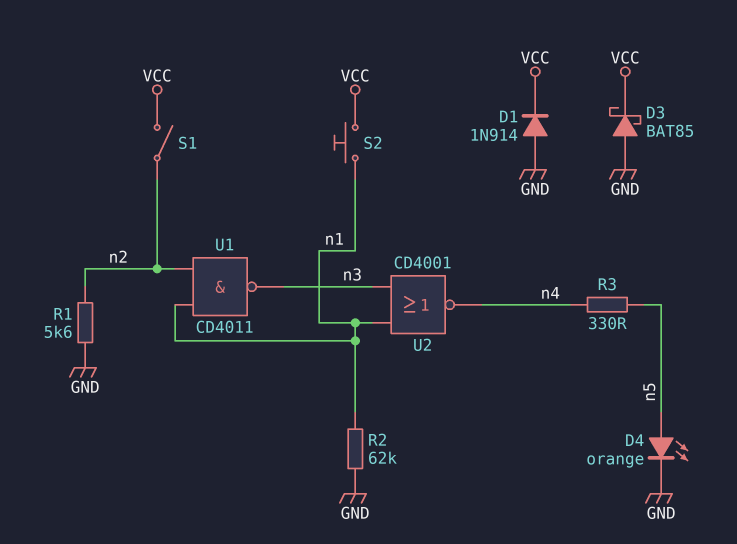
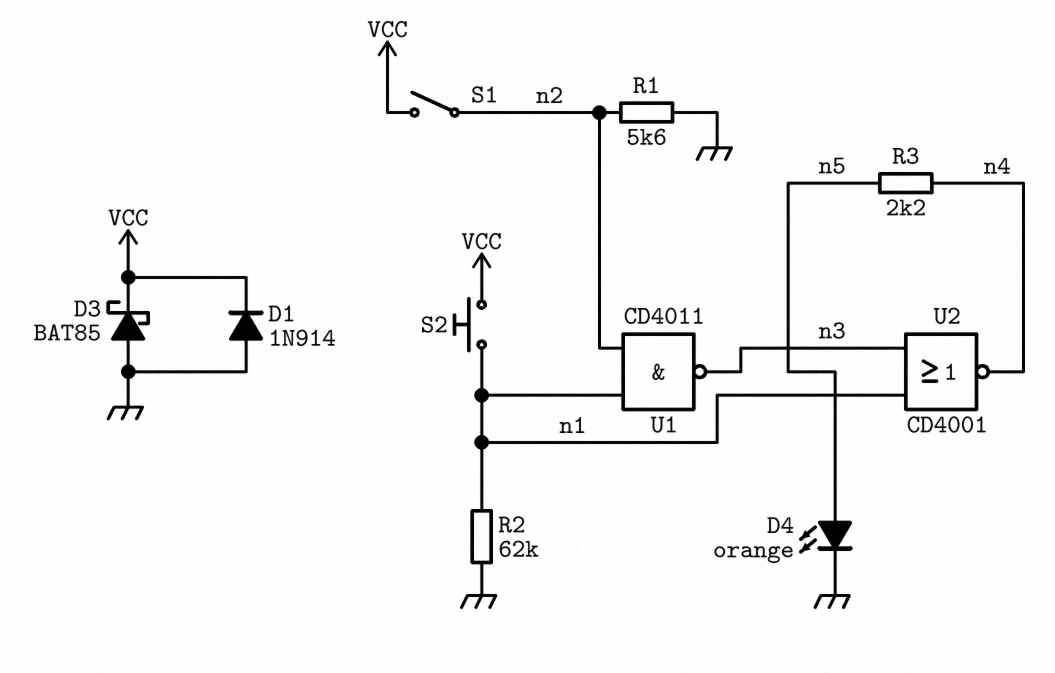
R3: 330 (n4, n5) -> 2.2k (n4, n5)

